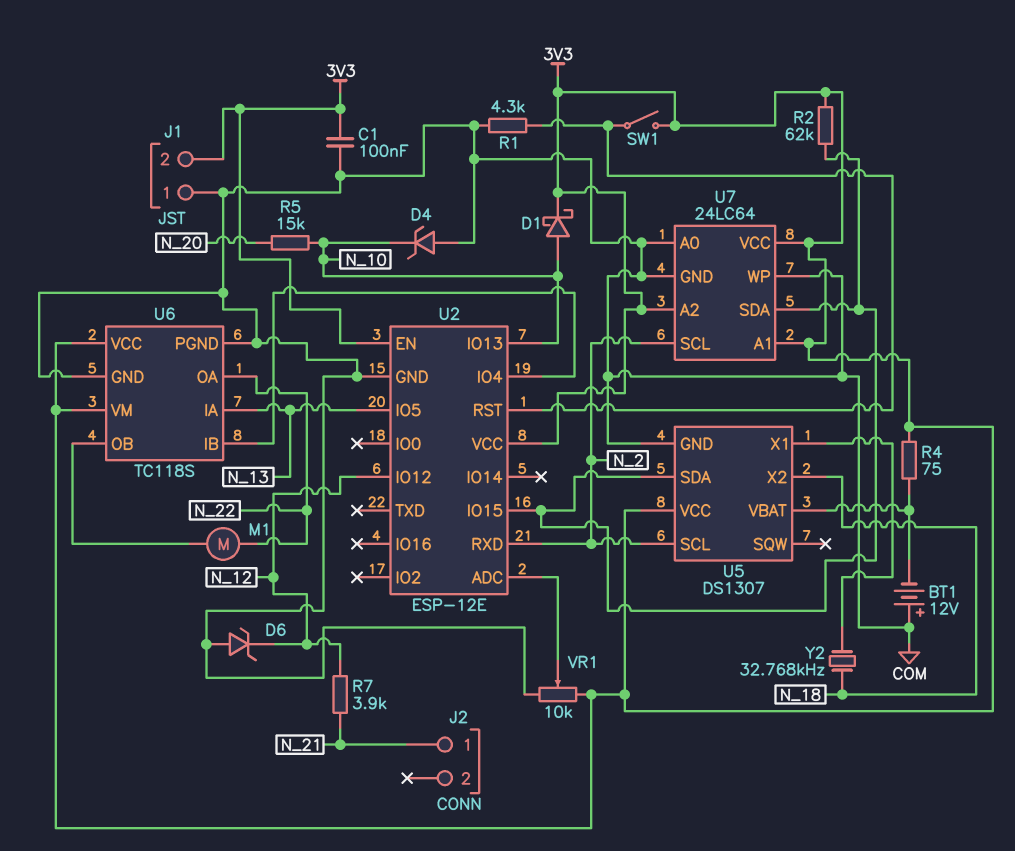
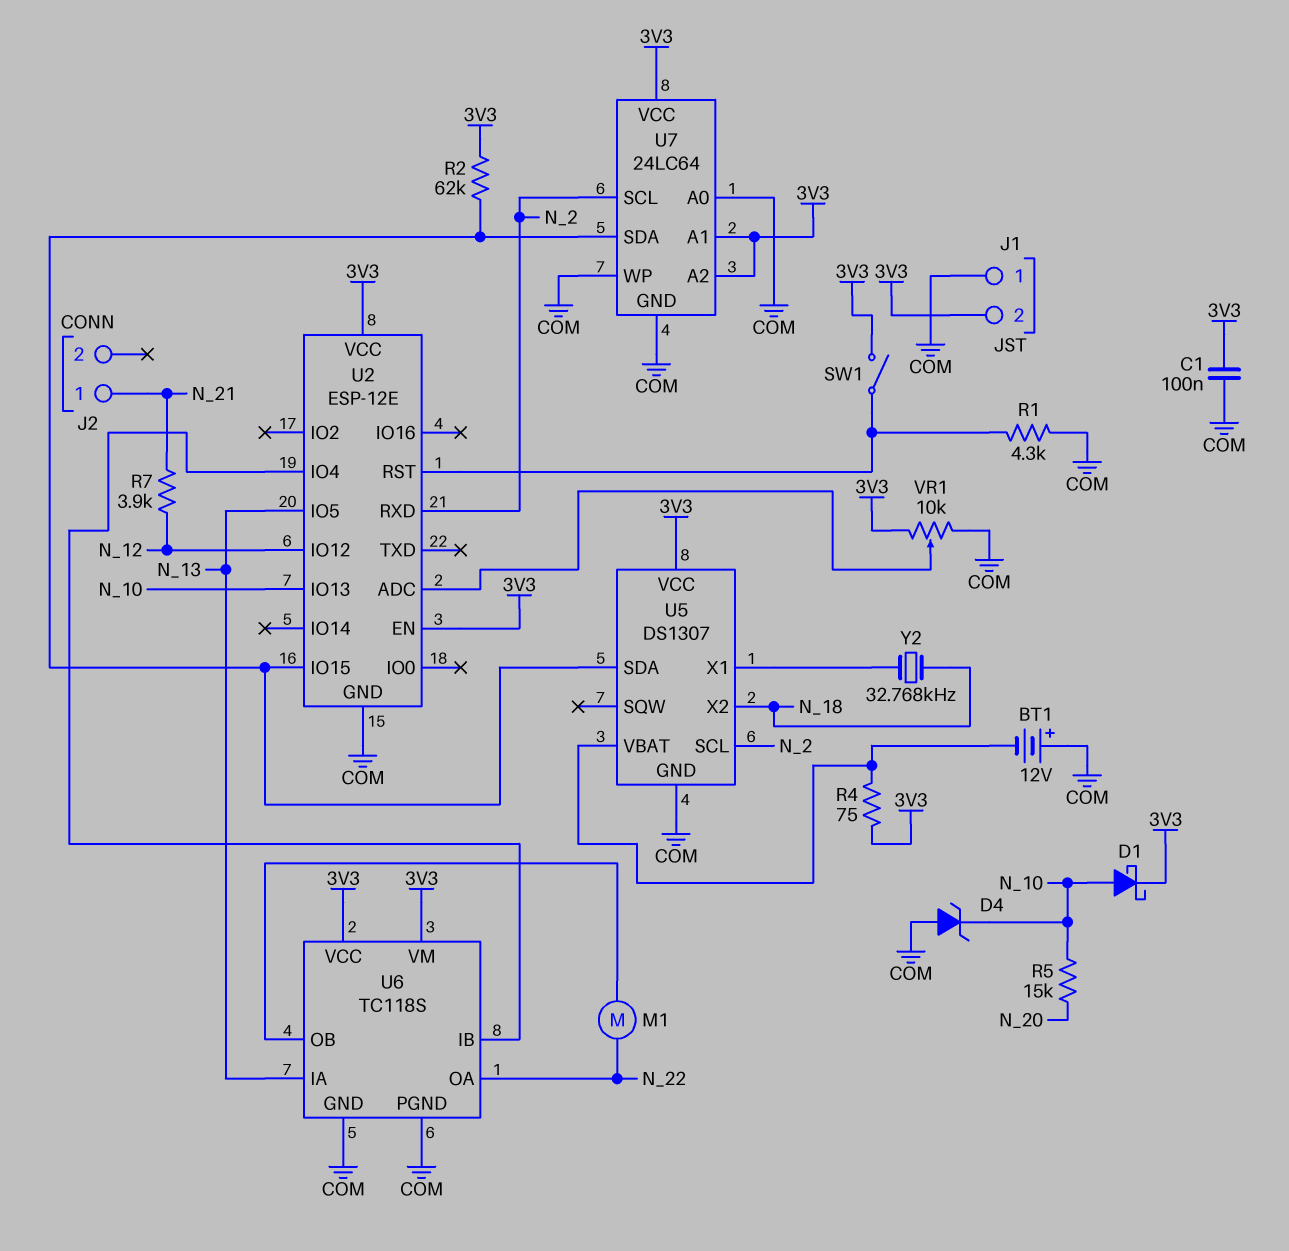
D6: zener (A COM, K N_12) -> none

